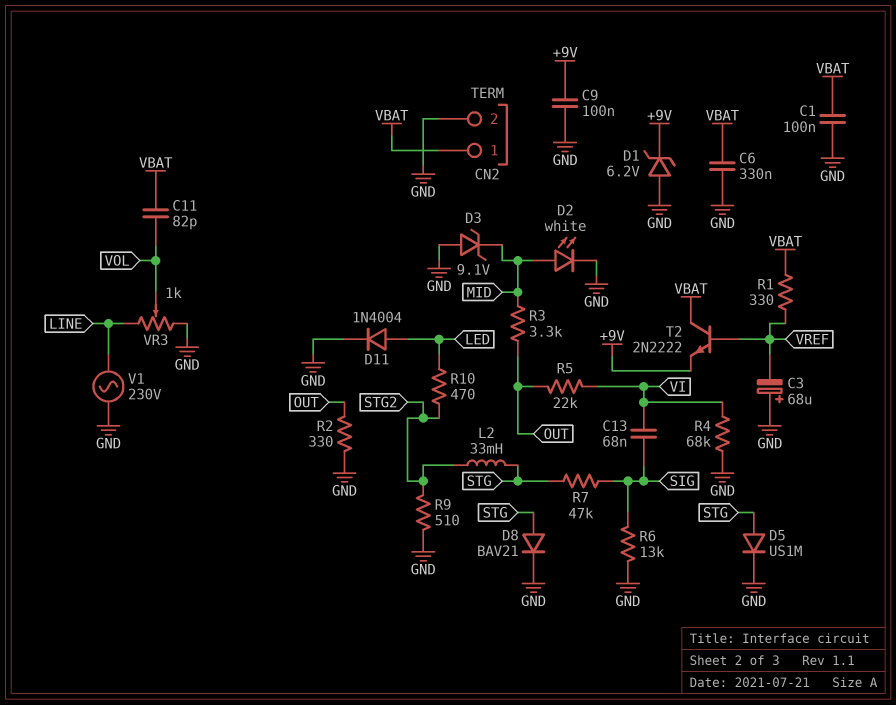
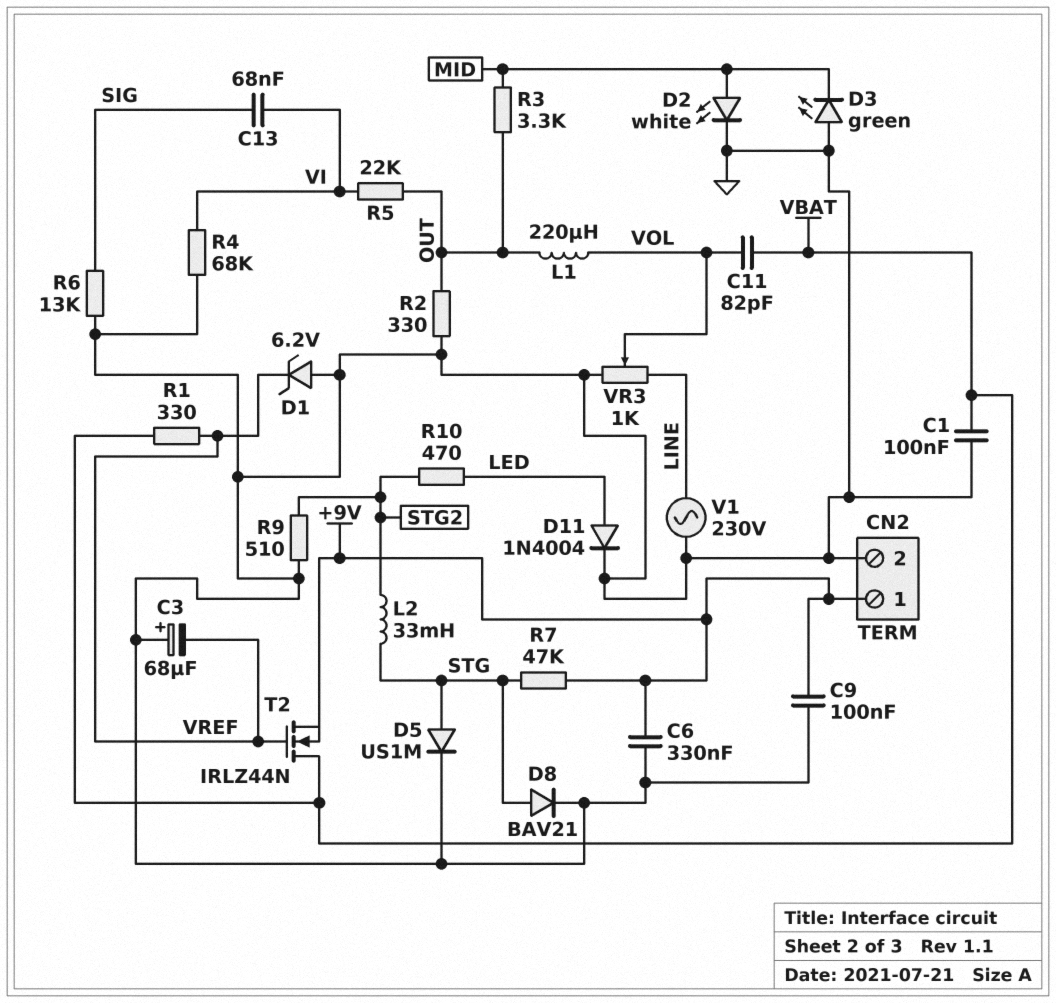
C6: 330nF (GND, VBAT) -> 330nF (+9V, GND)
CN2 pin 1: VBAT -> +9V
D1: zener 6.2V (A GND, K +9V) -> zener 6.2V (A GND, K VREF)
D3: zener 9.1V (A GND, K MID) -> LED green (A GND, K MID)
L1: none -> 220uH (OUT, VOL)
R7: 47k (SIG, STG) -> 47k (+9V, STG)
T2: NPN 2N2222 (B VREF, C VBAT, E +9V) -> NMOS IRLZ44N (G VREF, D VBAT, S +9V)

